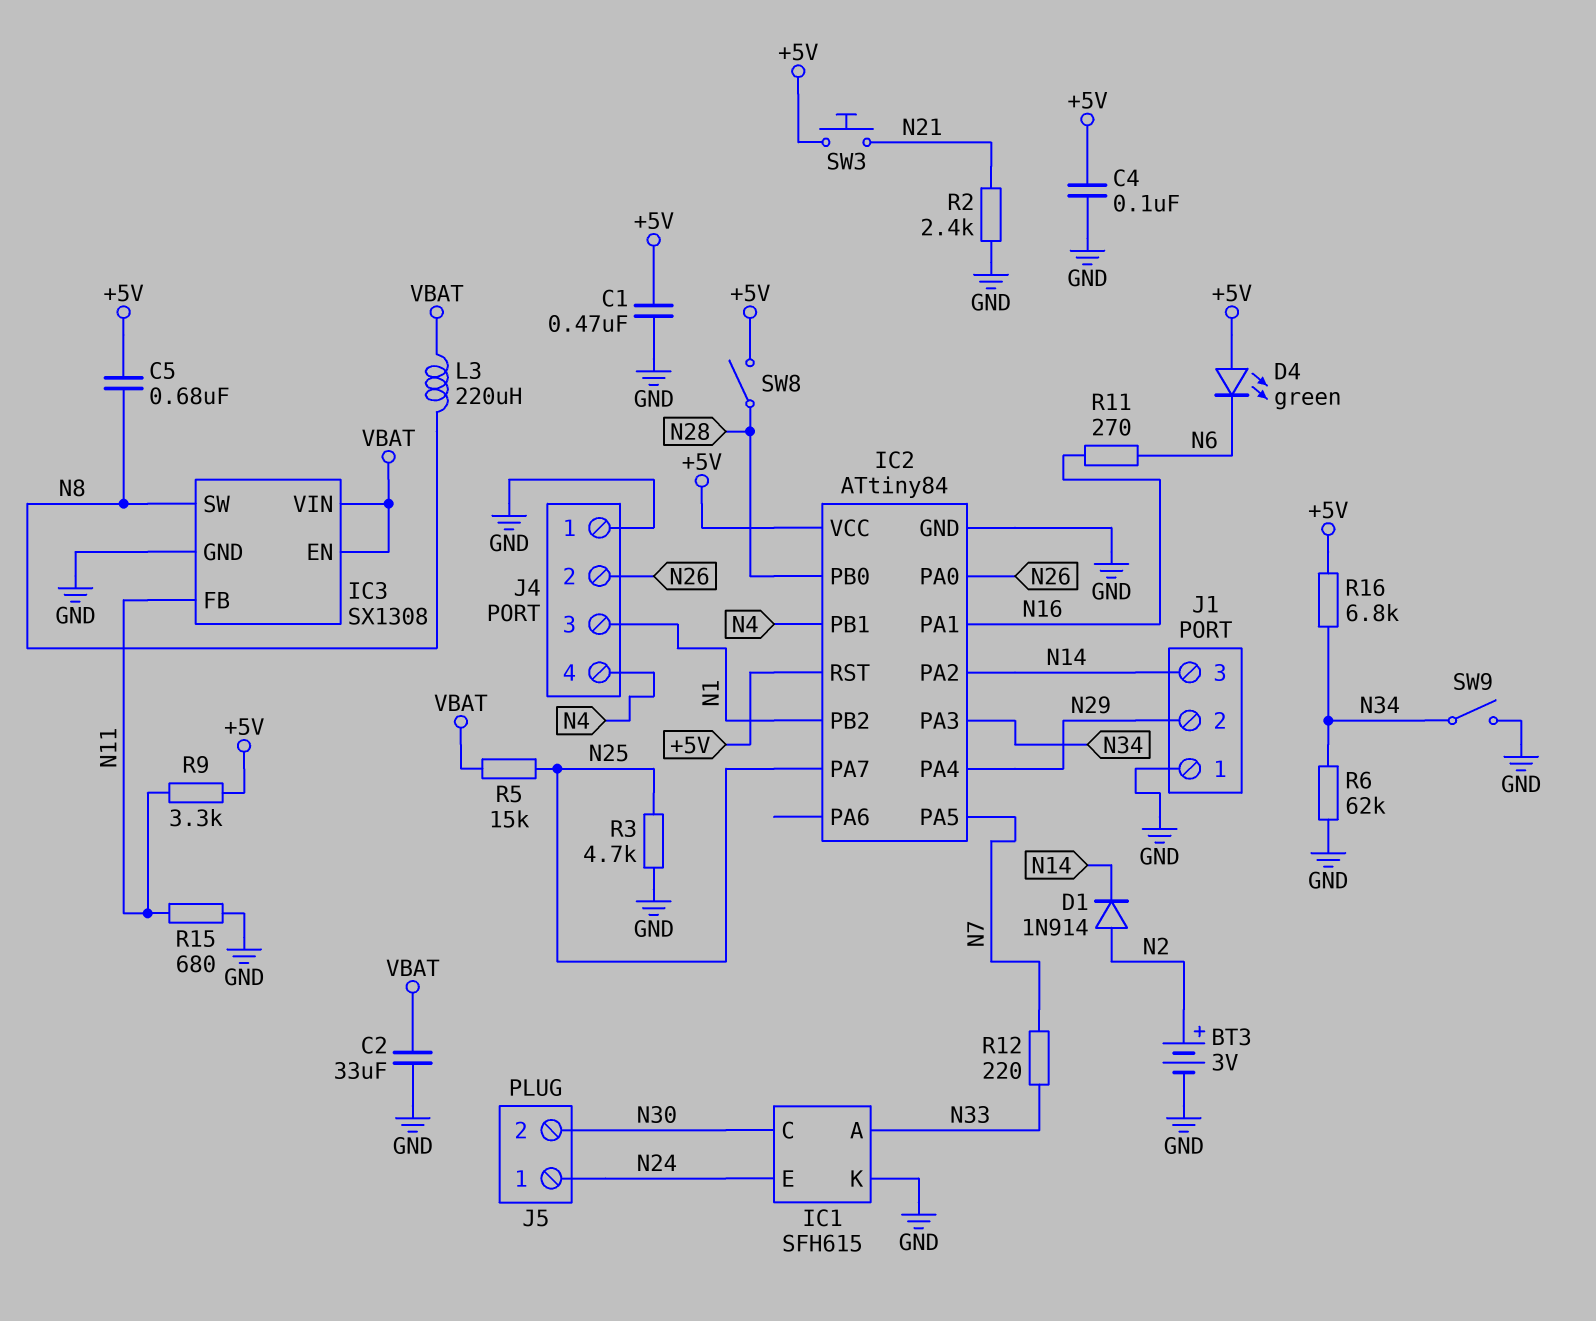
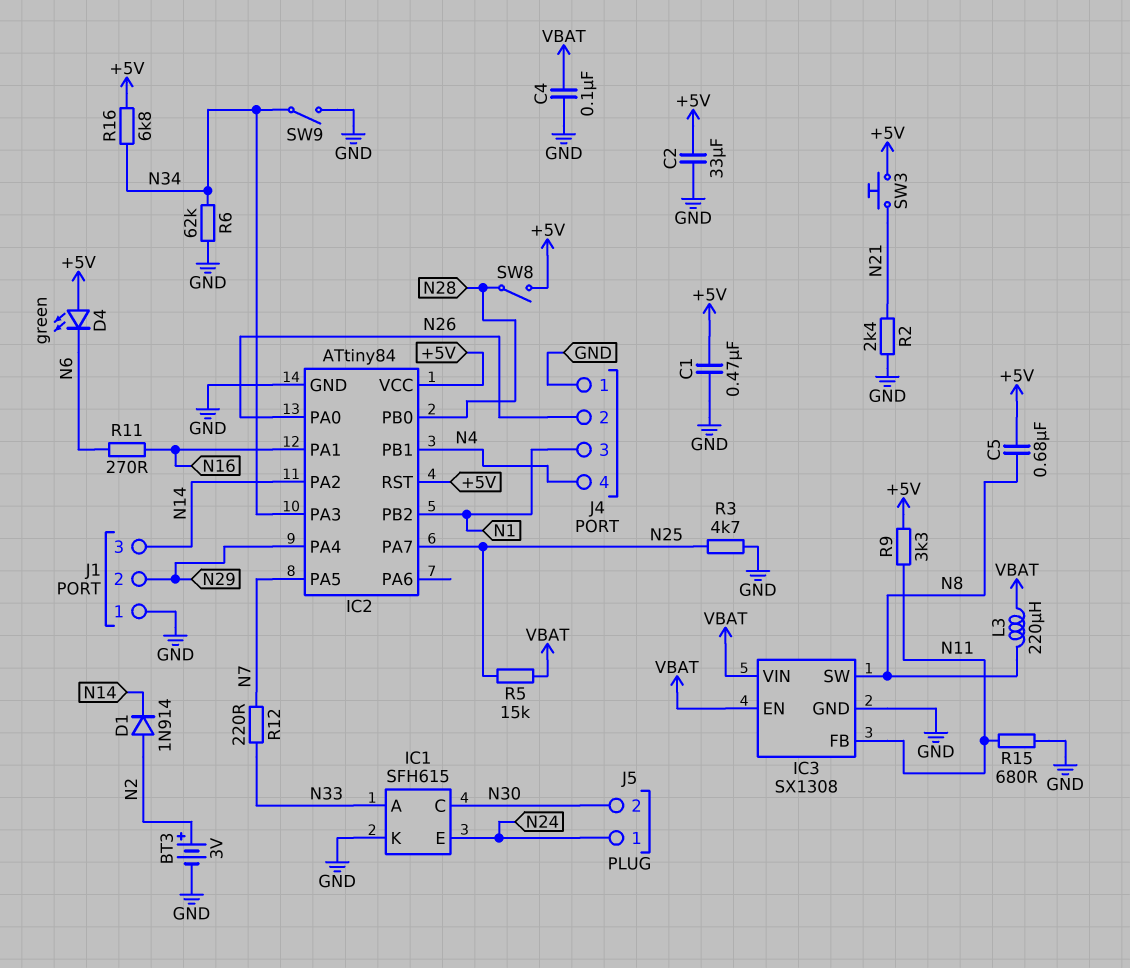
C2: 33uF (GND, VBAT) -> 33uF (+5V, GND)
C4: 100nF (+5V, GND) -> 100nF (GND, VBAT)

